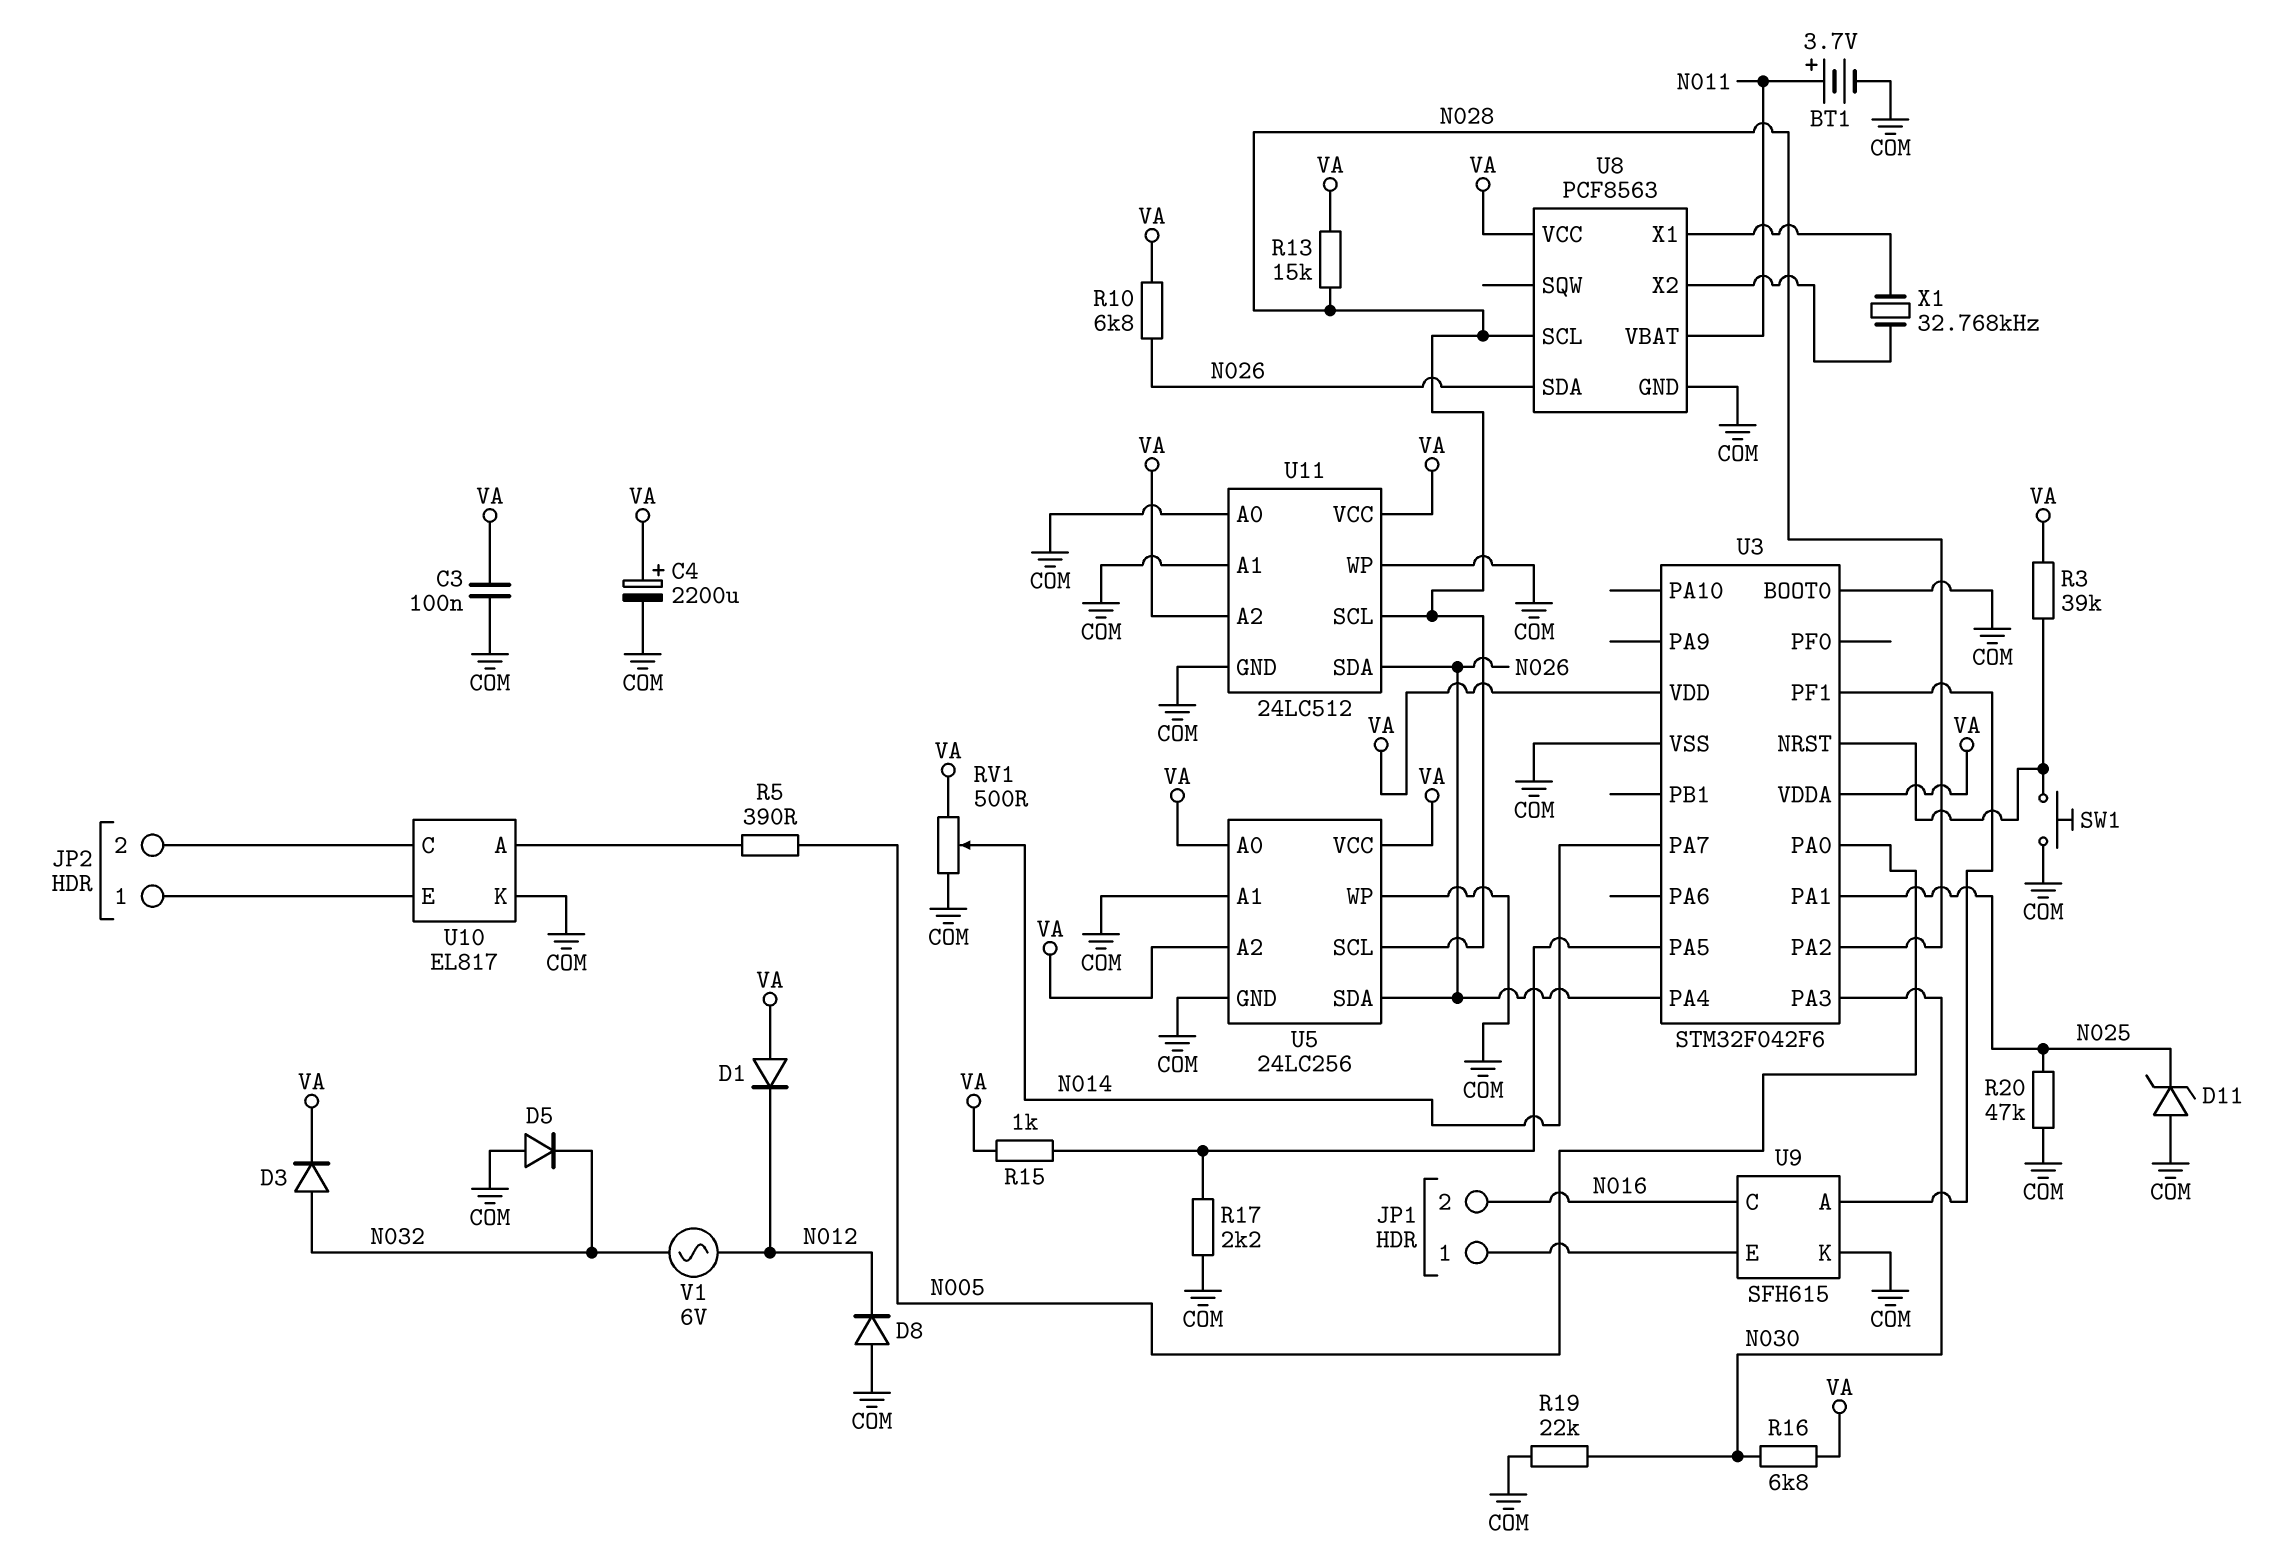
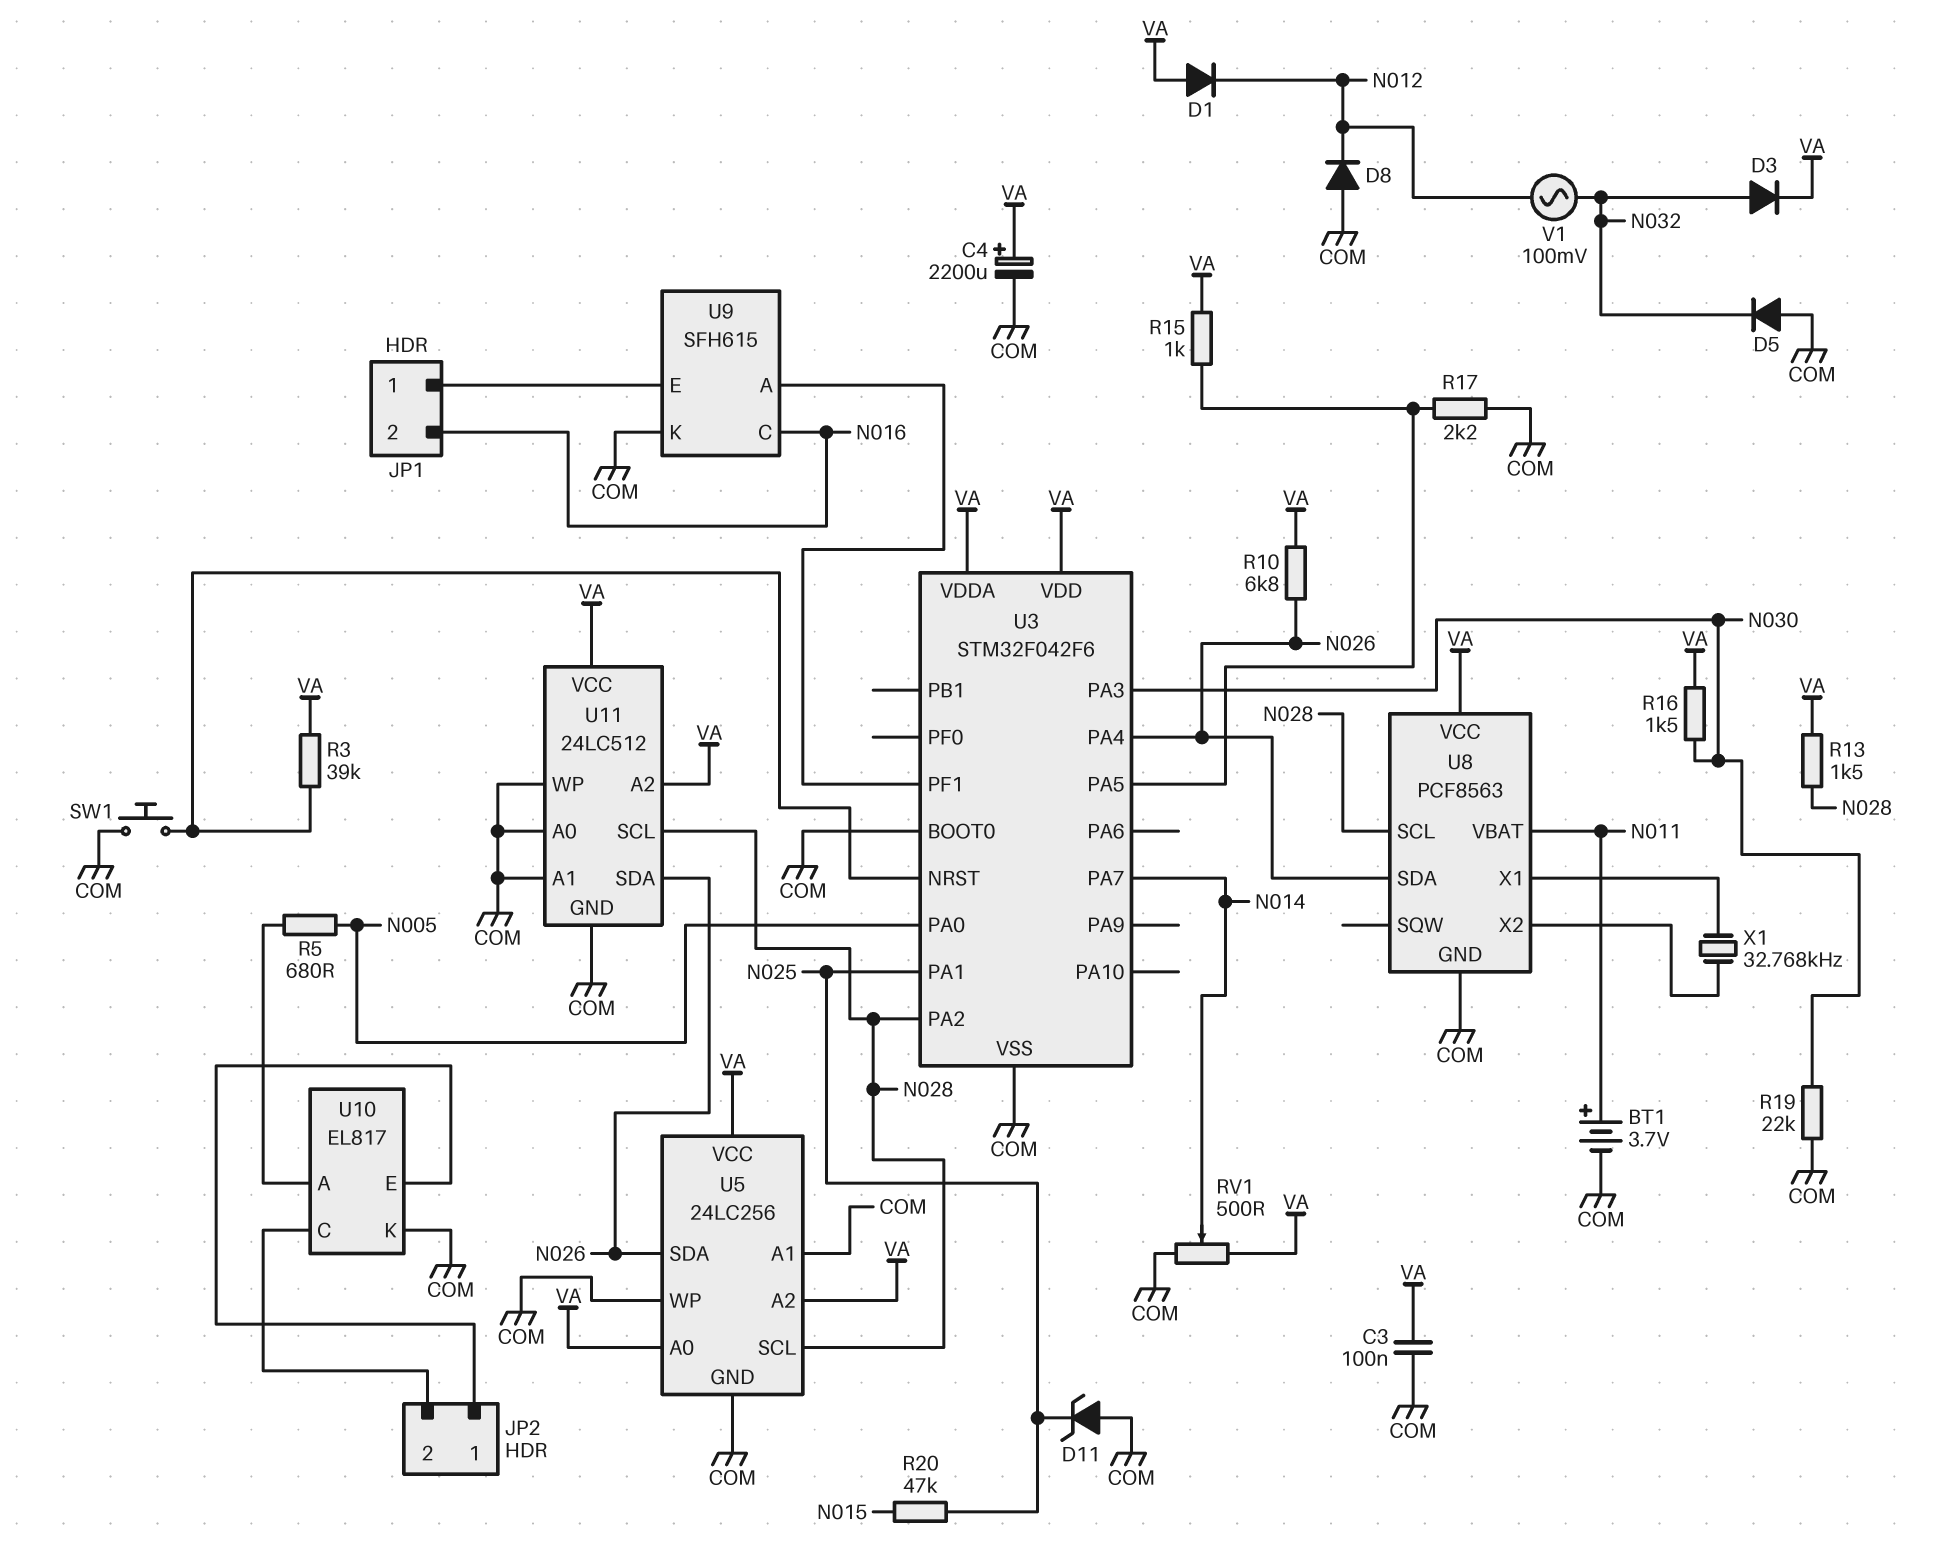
R5: 390 (N005, U10/A) -> 680 (N005, U10/A)
R13: 15k (N028, VA) -> 1.5k (N028, VA)
R16: 6.8k (N030, VA) -> 1.5k (N030, VA)
R20: 47k (COM, N025) -> 47k (N015, N025)
V1: AC 6V (N012, N032) -> AC 100mV (N012, N032)

